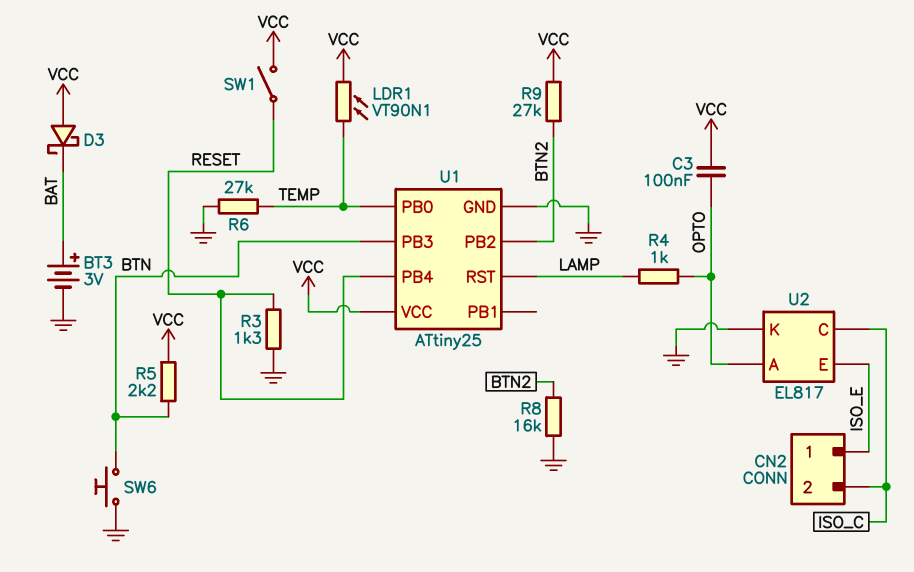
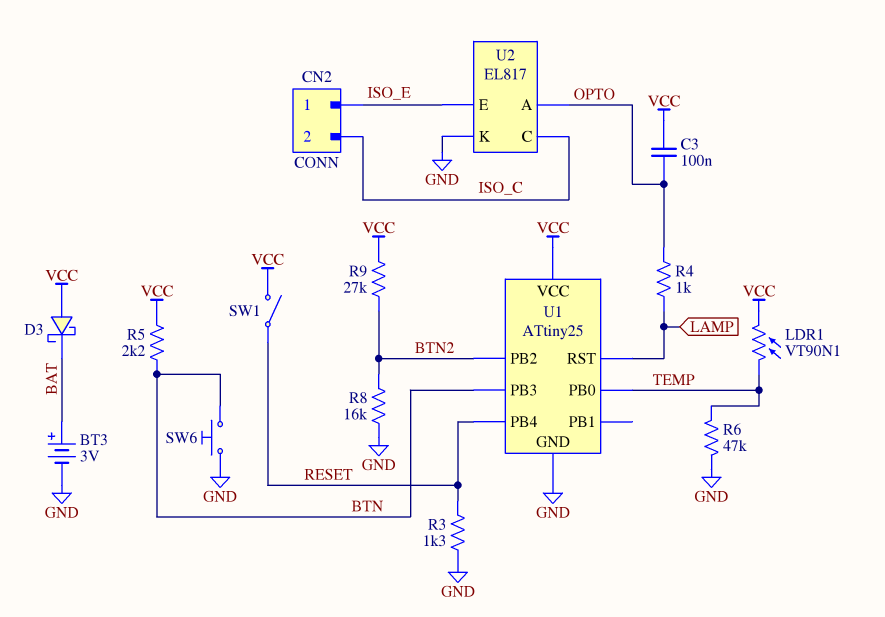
R6: 27k (GND, TEMP) -> 47k (GND, TEMP)

